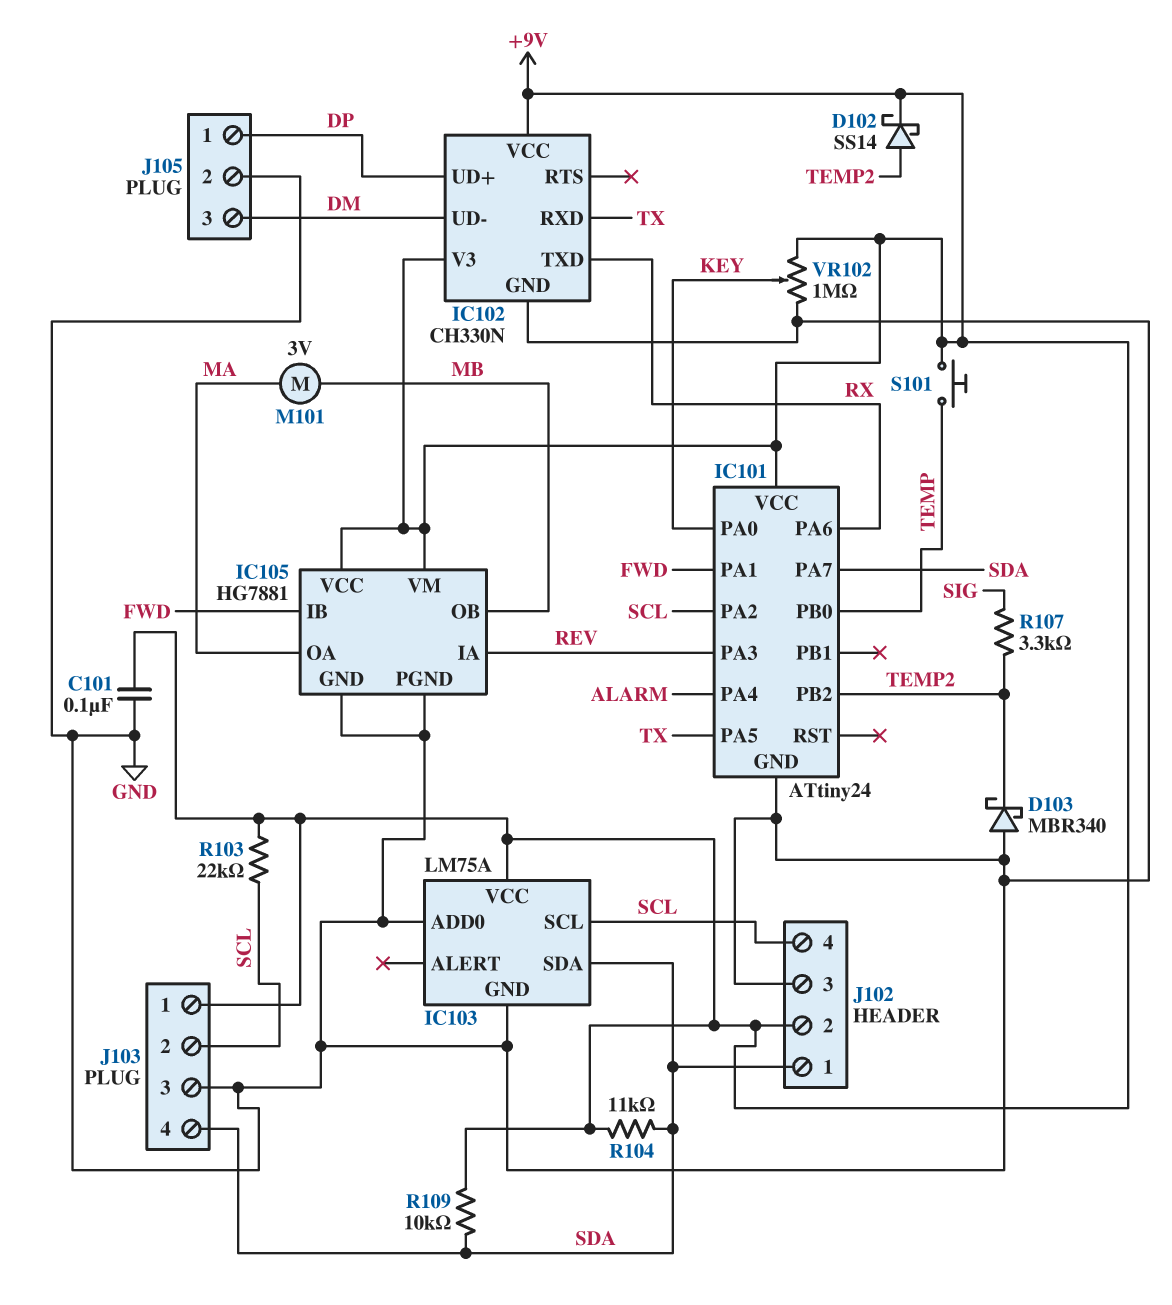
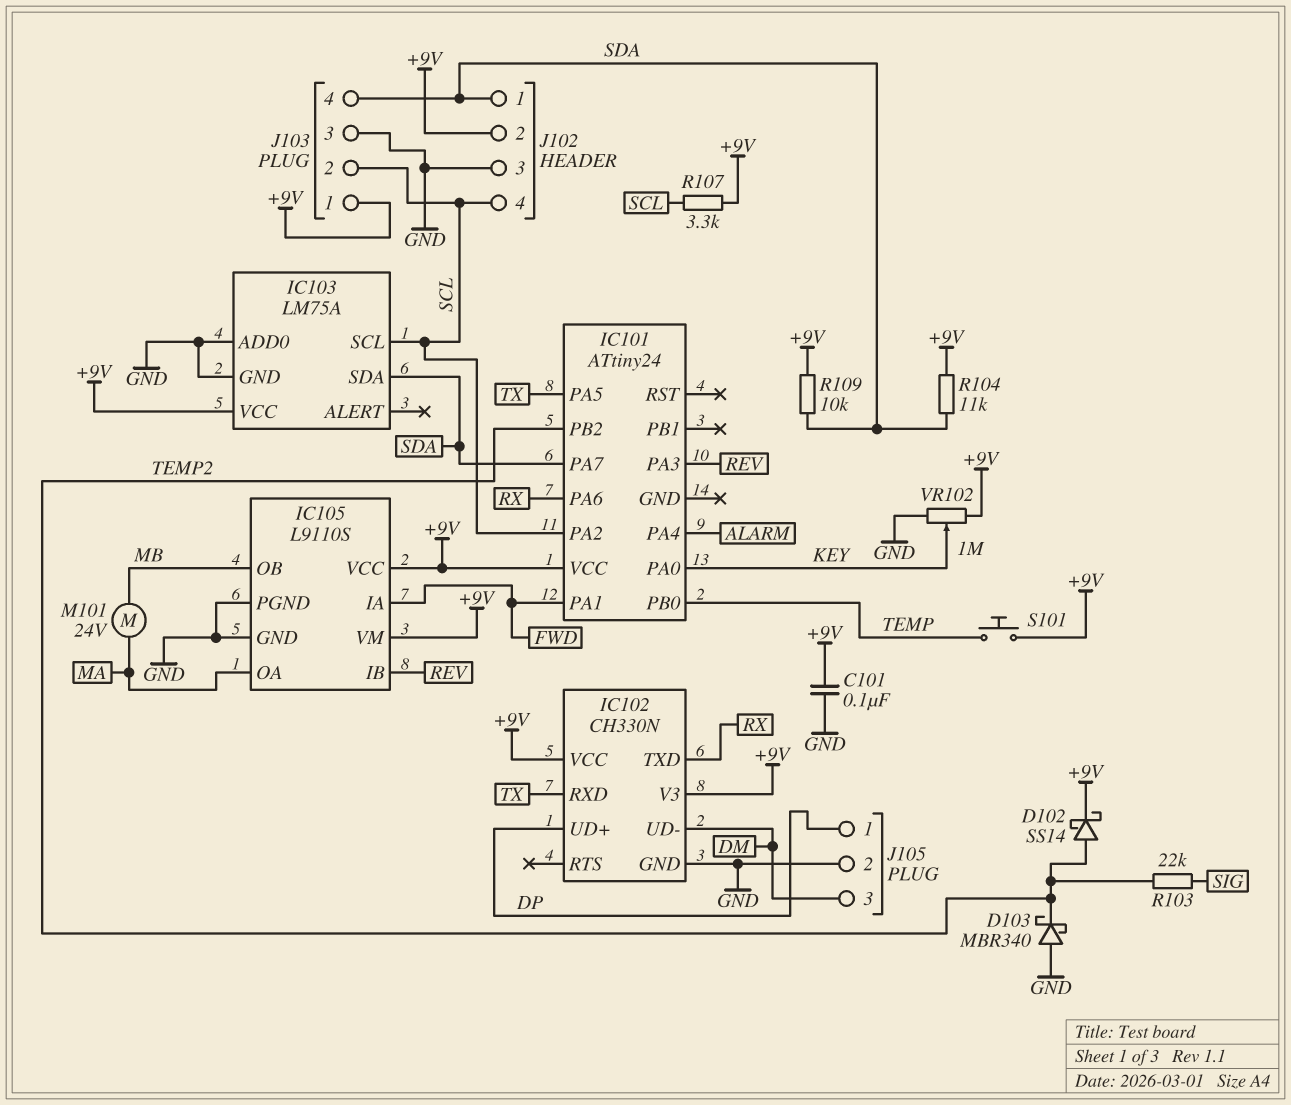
IC101 pin GND: GND -> none
IC105: HG7881 -> L9110S
IC105 pin IA: REV -> FWD
IC105 pin IB: FWD -> REV
M101: motor 3V (MA, MB) -> motor 24V (MA, MB)
R103: 22k (+9V, SCL) -> 22k (SIG, TEMP2)
R107: 3.3k (SIG, TEMP2) -> 3.3k (+9V, SCL)

